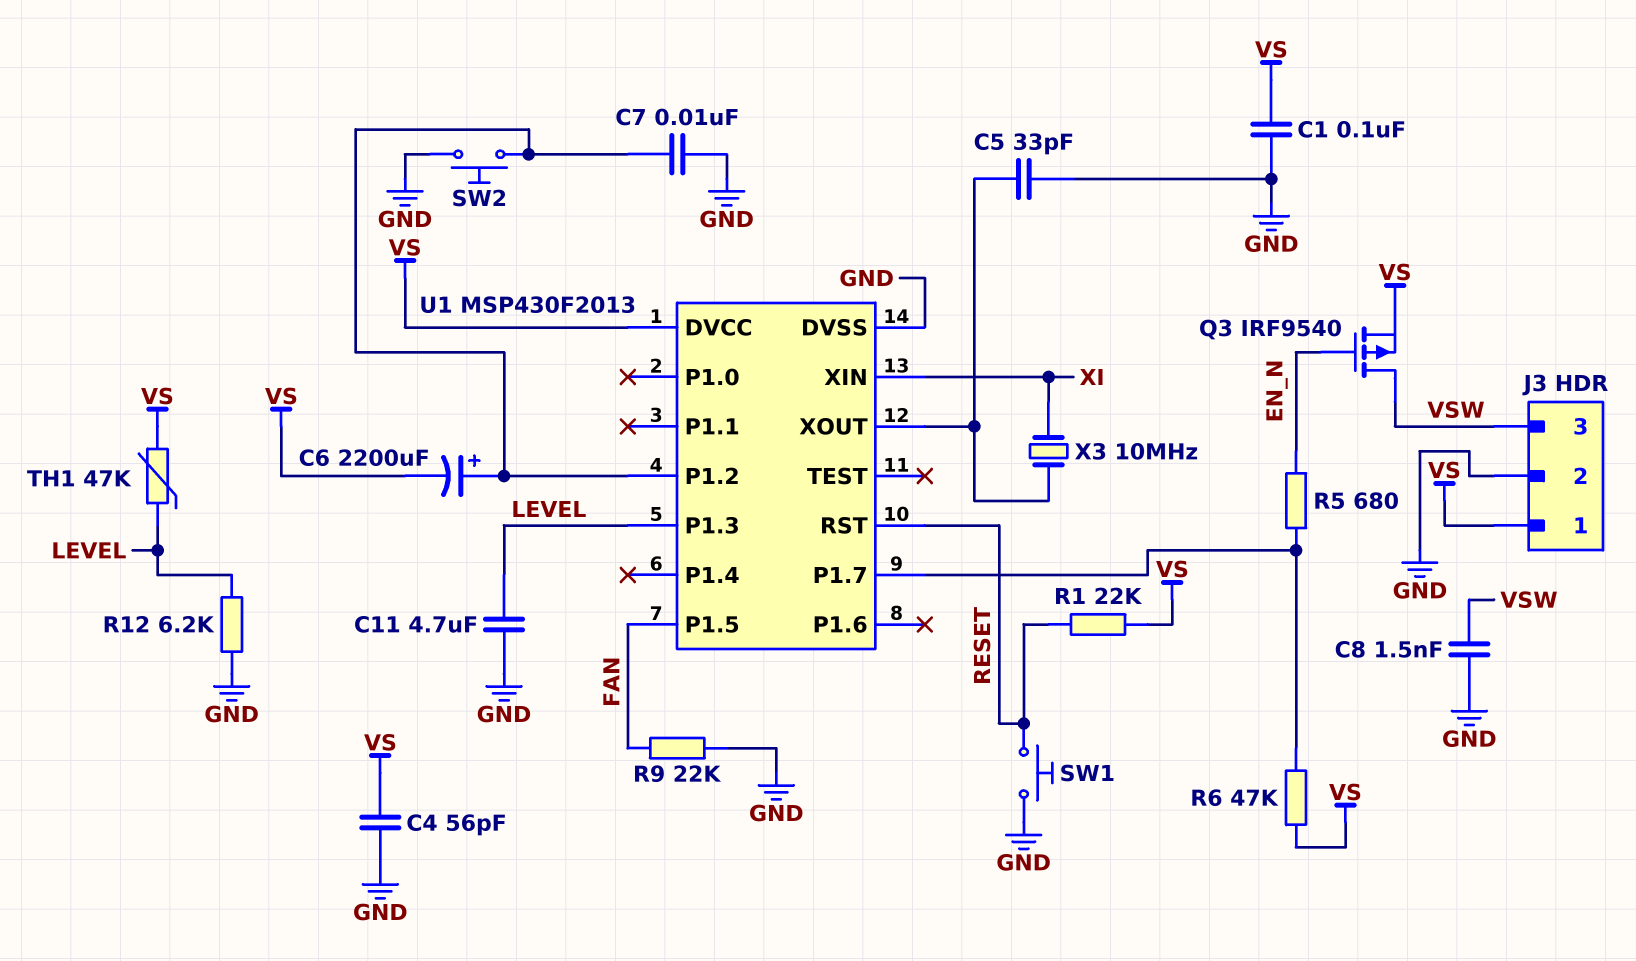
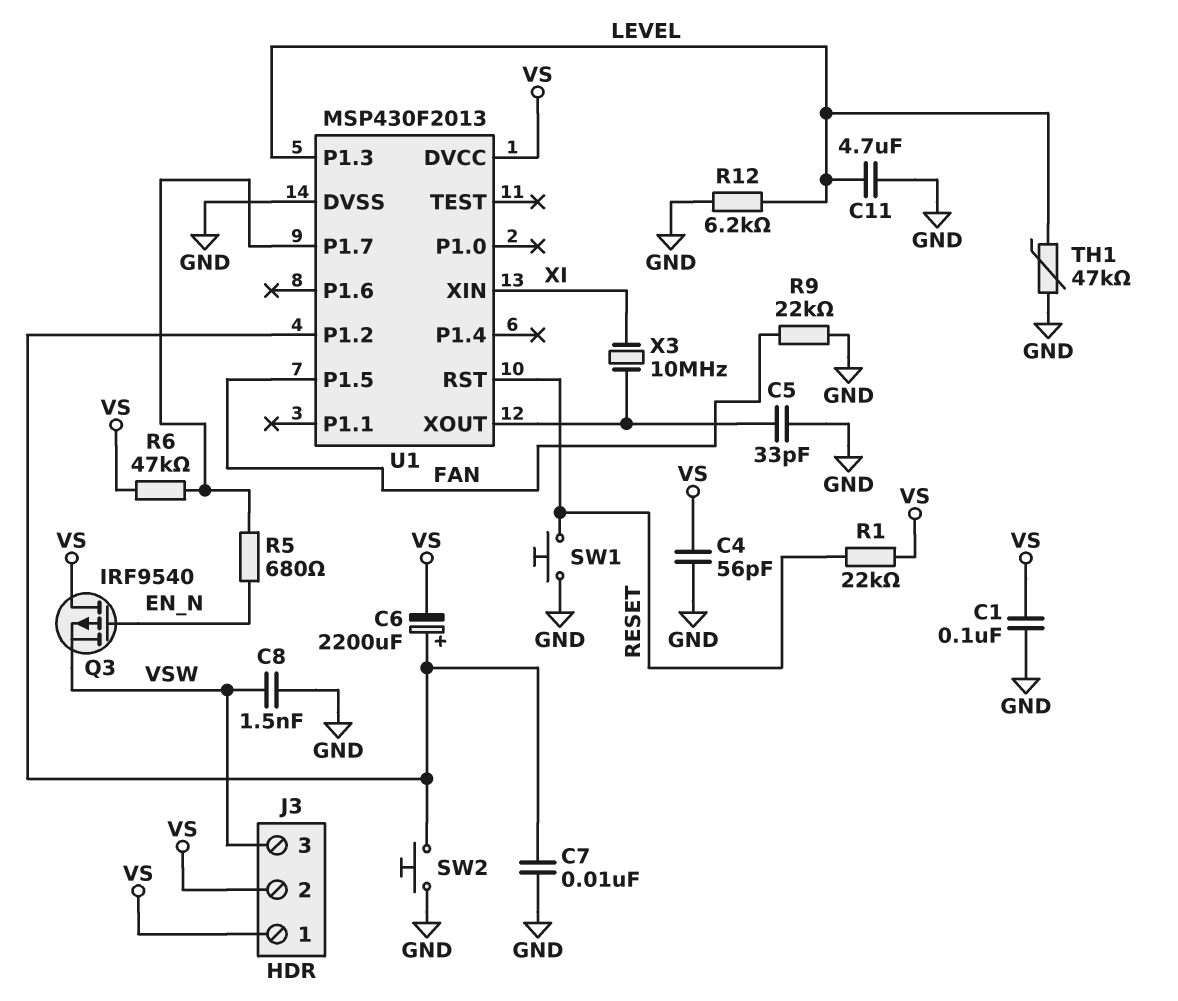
J3 pin 2: GND -> VS
Q3: PMOS IRF9540 (G EN_N, D VSW, S VS) -> PMOS IRF9540 (G EN_N, D VS, S VSW)
TH1: 47k (LEVEL, VS) -> 47k (GND, LEVEL)

